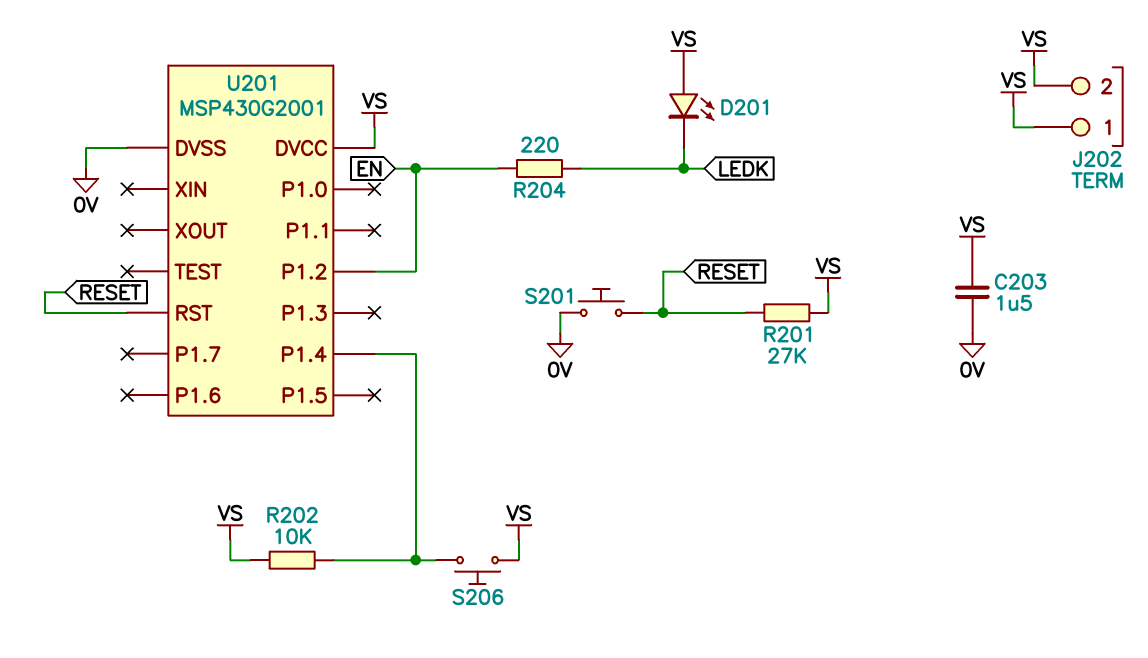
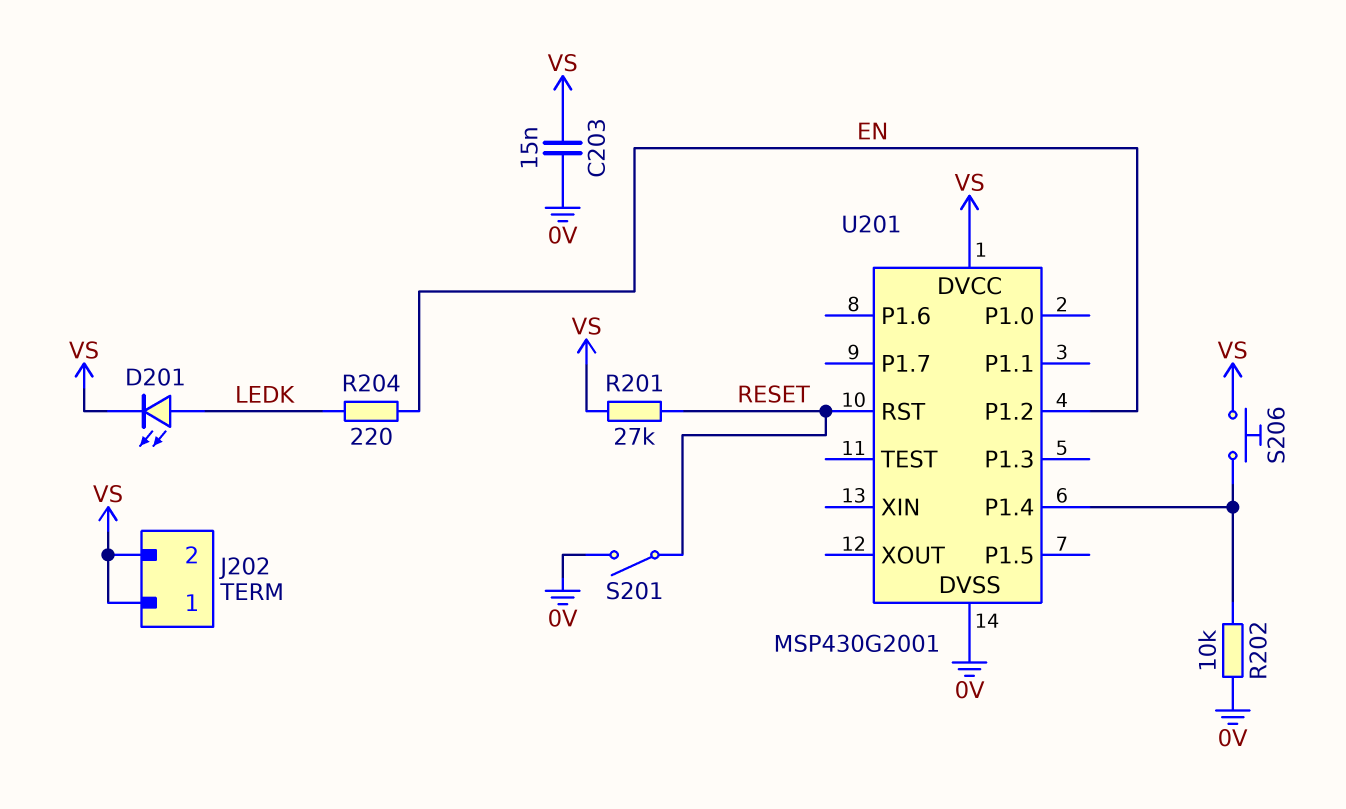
C203: 1.5uF (0V, VS) -> 15nF (0V, VS)
D201: LED (A VS, K LEDK) -> LED (A LEDK, K VS)
R202: 10k (U201/P1.4, VS) -> 10k (0V, U201/P1.4)
S201: button (0V, RESET) -> switch (0V, RESET)

